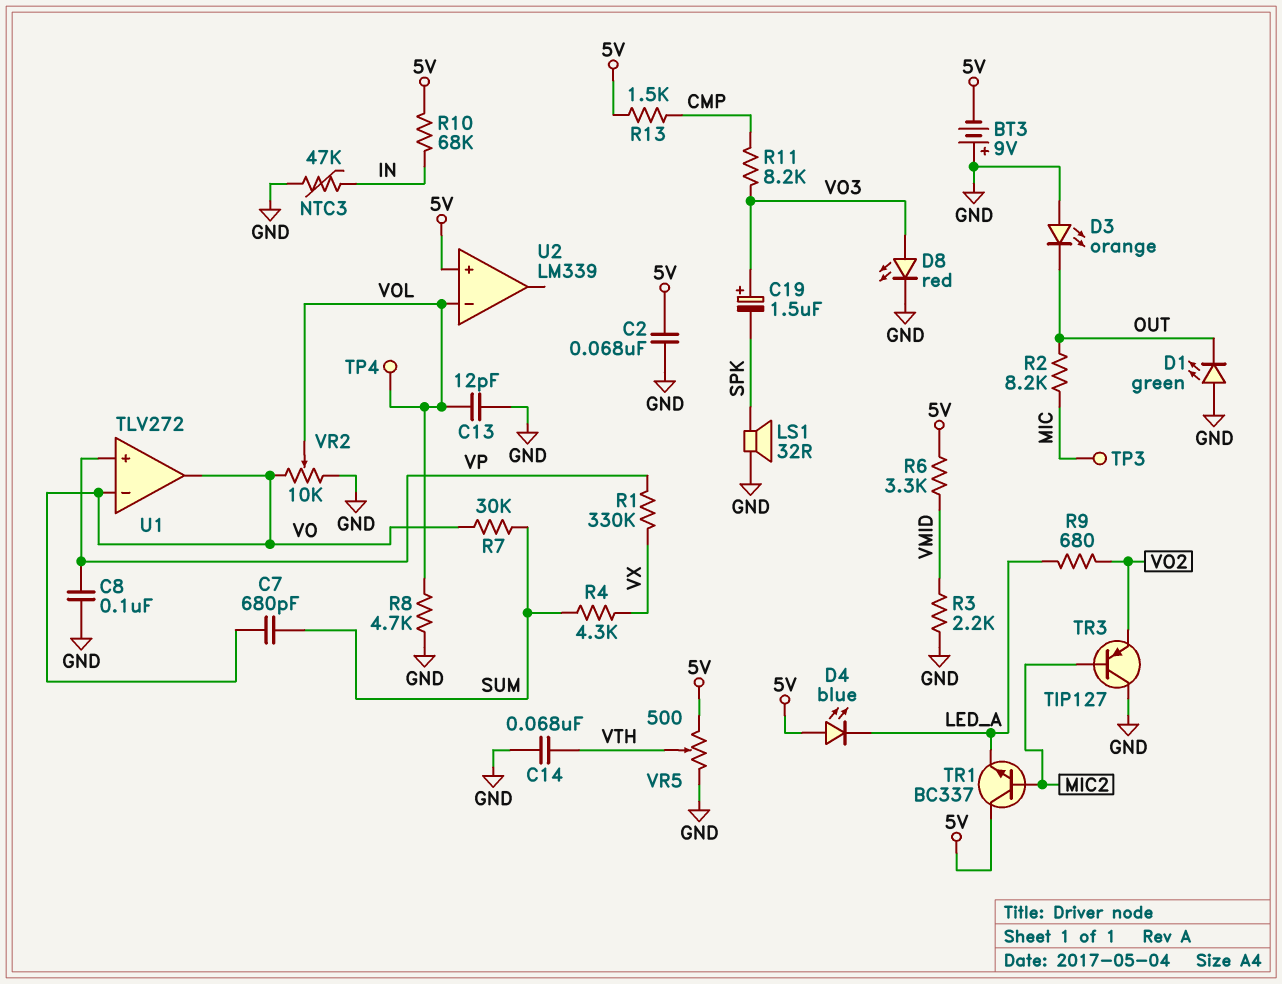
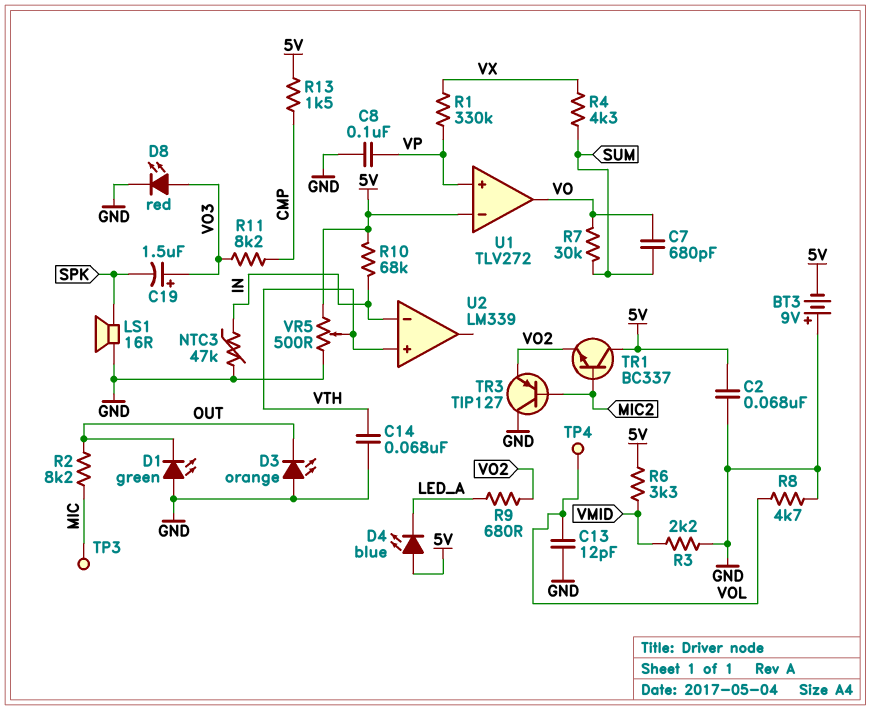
LS1: speaker 32R (GND, SPK) -> speaker 16R (GND, SPK)
TR1: NPN BC337 (B MIC2, C 5V, E LED_A) -> NPN BC337 (B MIC2, C 5V, E VO2)
U1 pin in-: VO -> 5V
U2 pin in+: 5V -> VTH
U2 pin in-: VOL -> IN
VR2: 10k (GND, VO, wiper VOL) -> none

